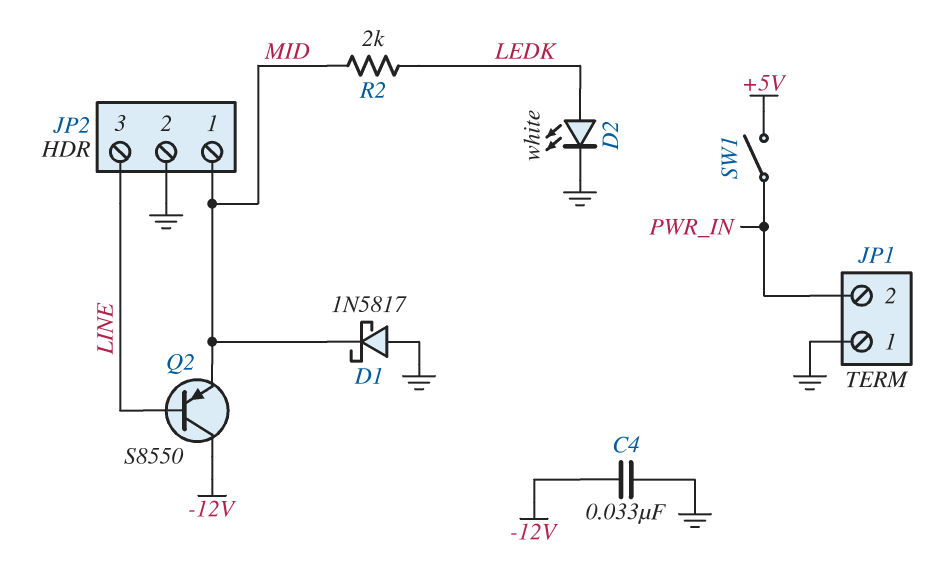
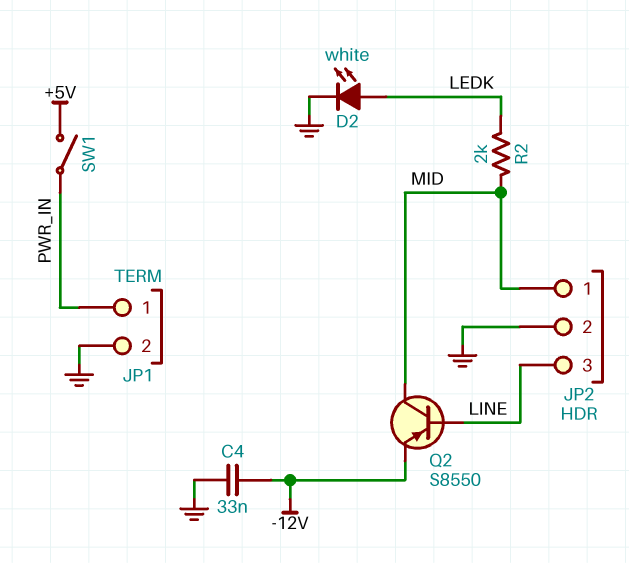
D1: schottky 1N5817 (A GND, K MID) -> none
JP1 pin 1: GND -> PWR_IN
JP1 pin 2: PWR_IN -> GND
Q2: PNP S8550 (B LINE, C -12V, E MID) -> PNP S8550 (B LINE, C MID, E -12V)

